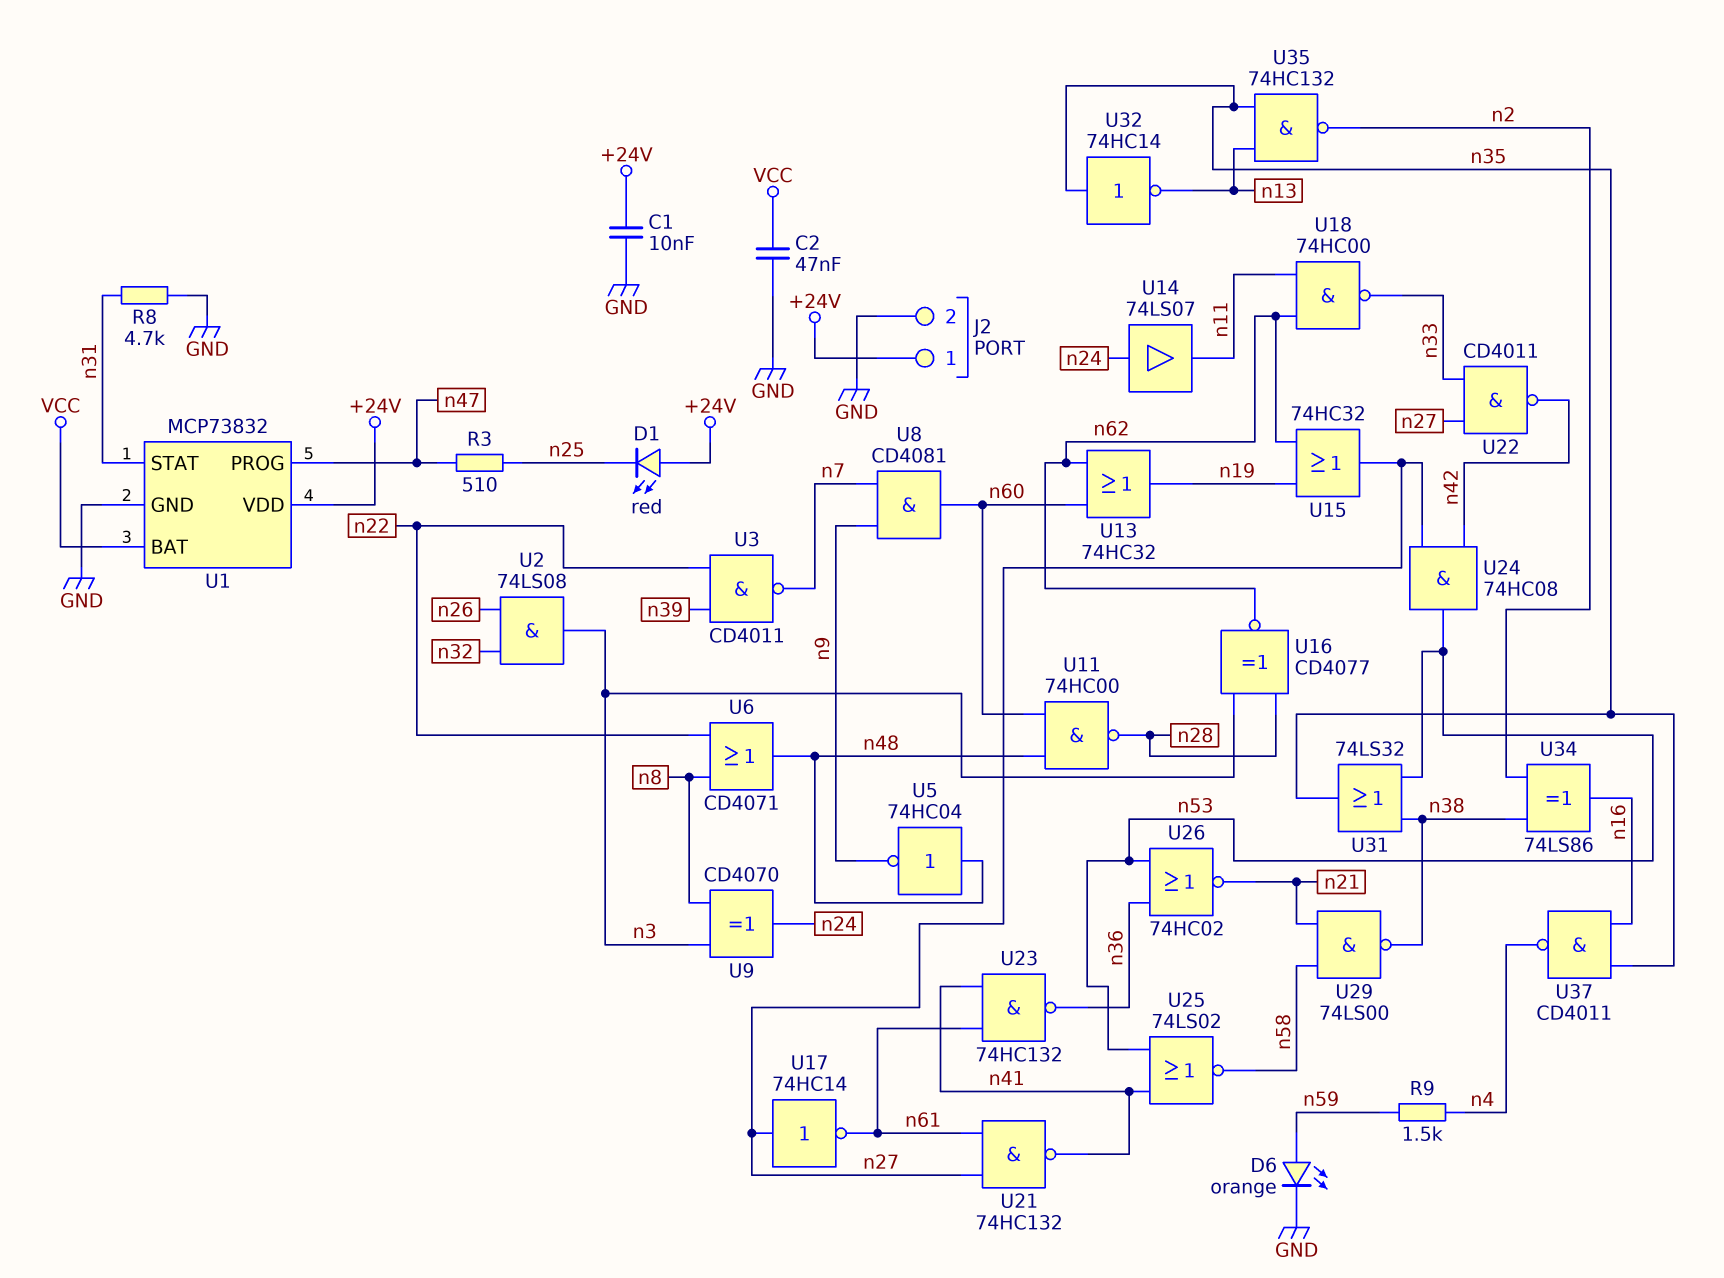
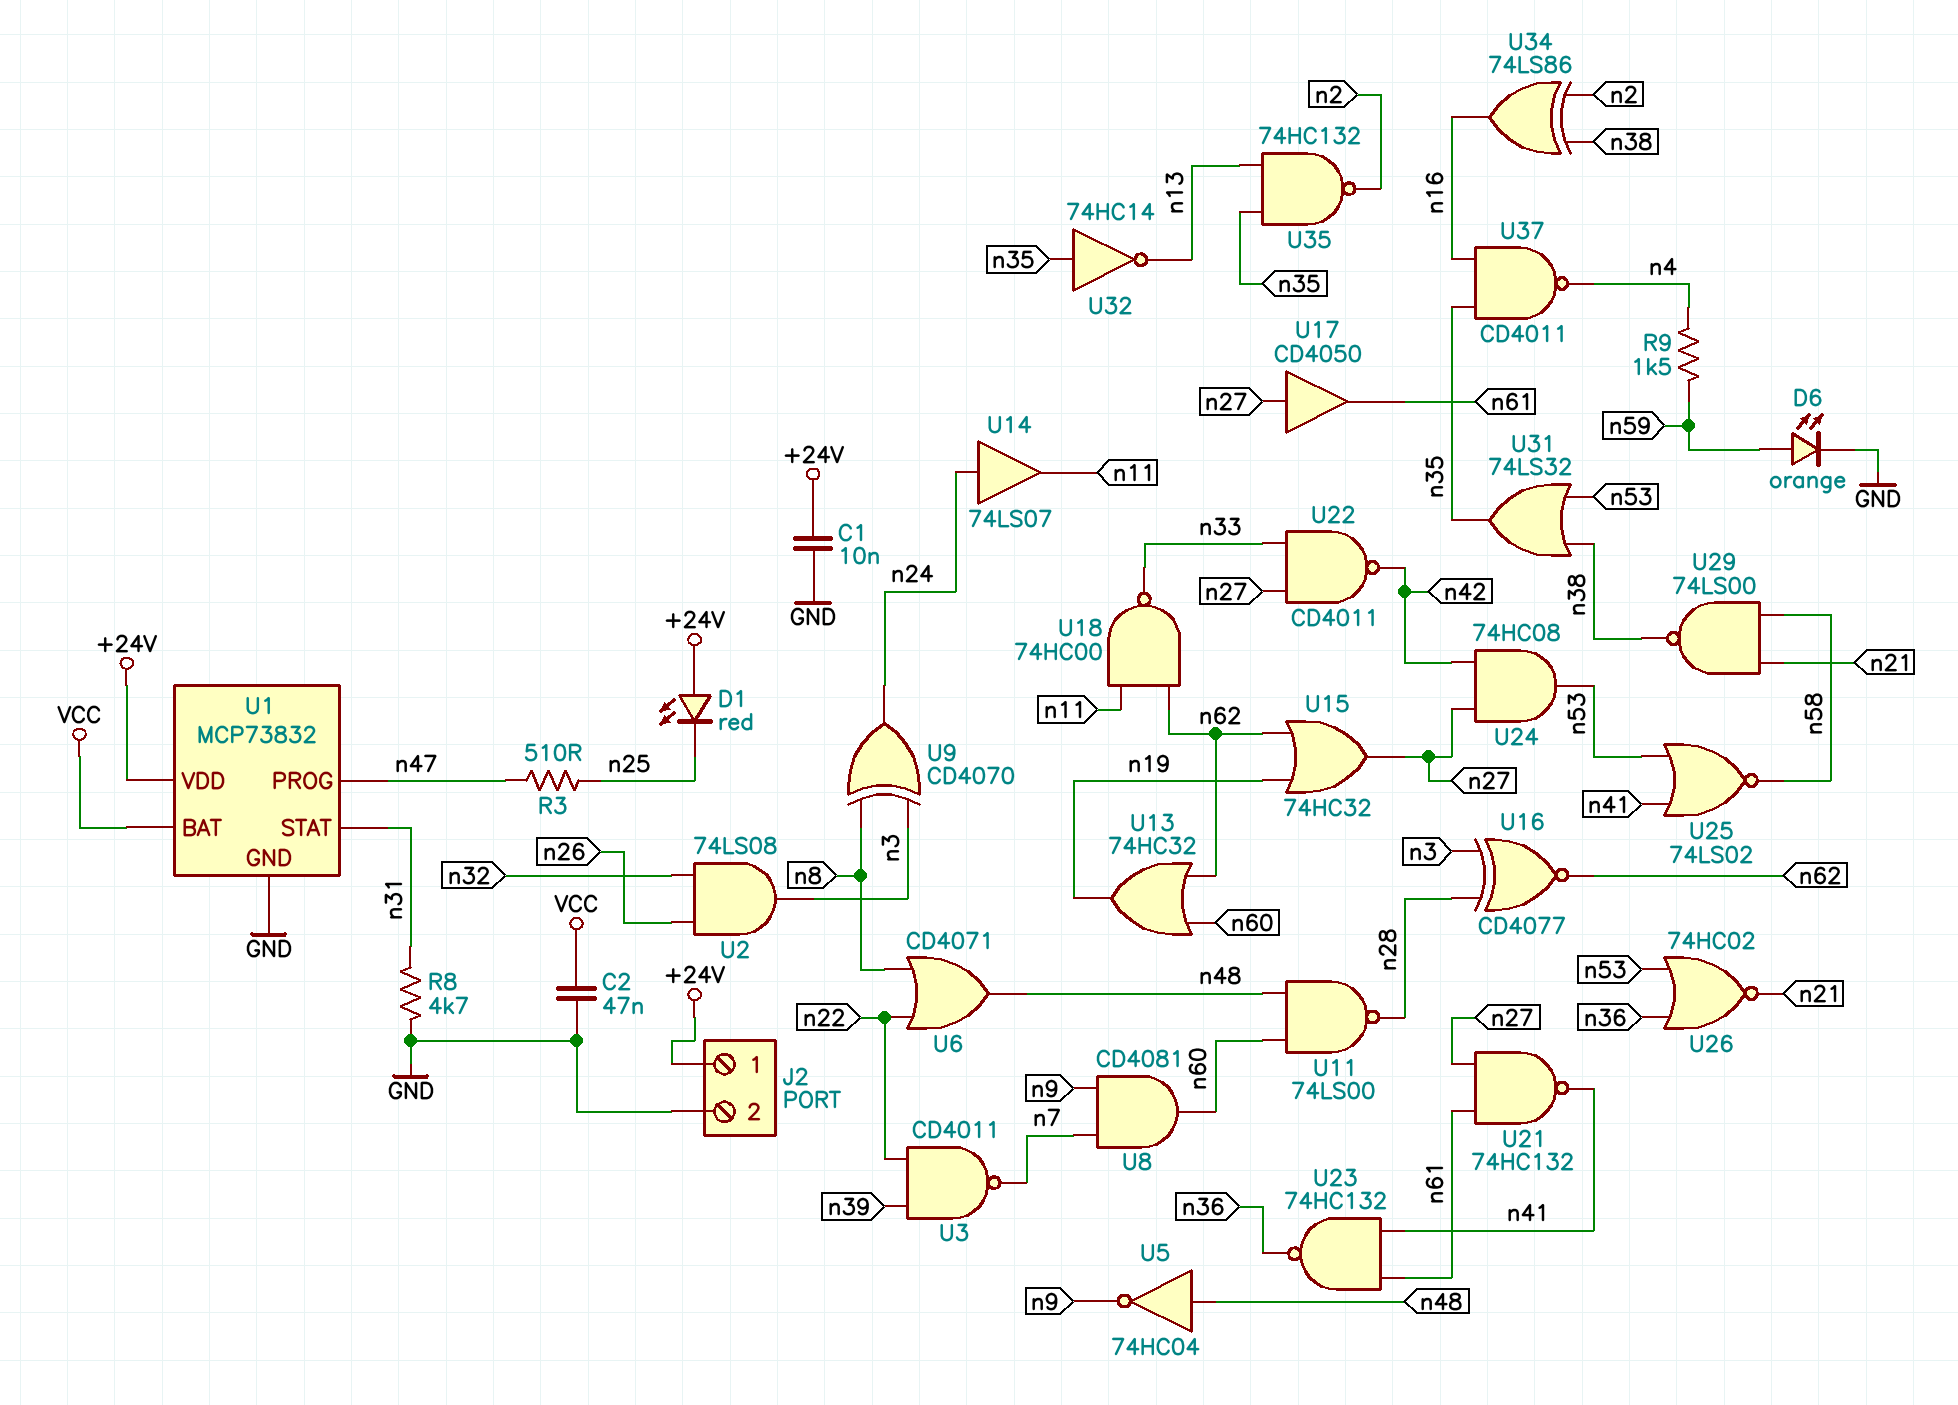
U11: NAND 74HC00 (in n48, in n60, out n28) -> NAND 74LS00 (in n48, in n60, out n28)
U17: NOT 74HC14 (in n27, out n61) -> buffer CD4050 (in n27, out n61)

